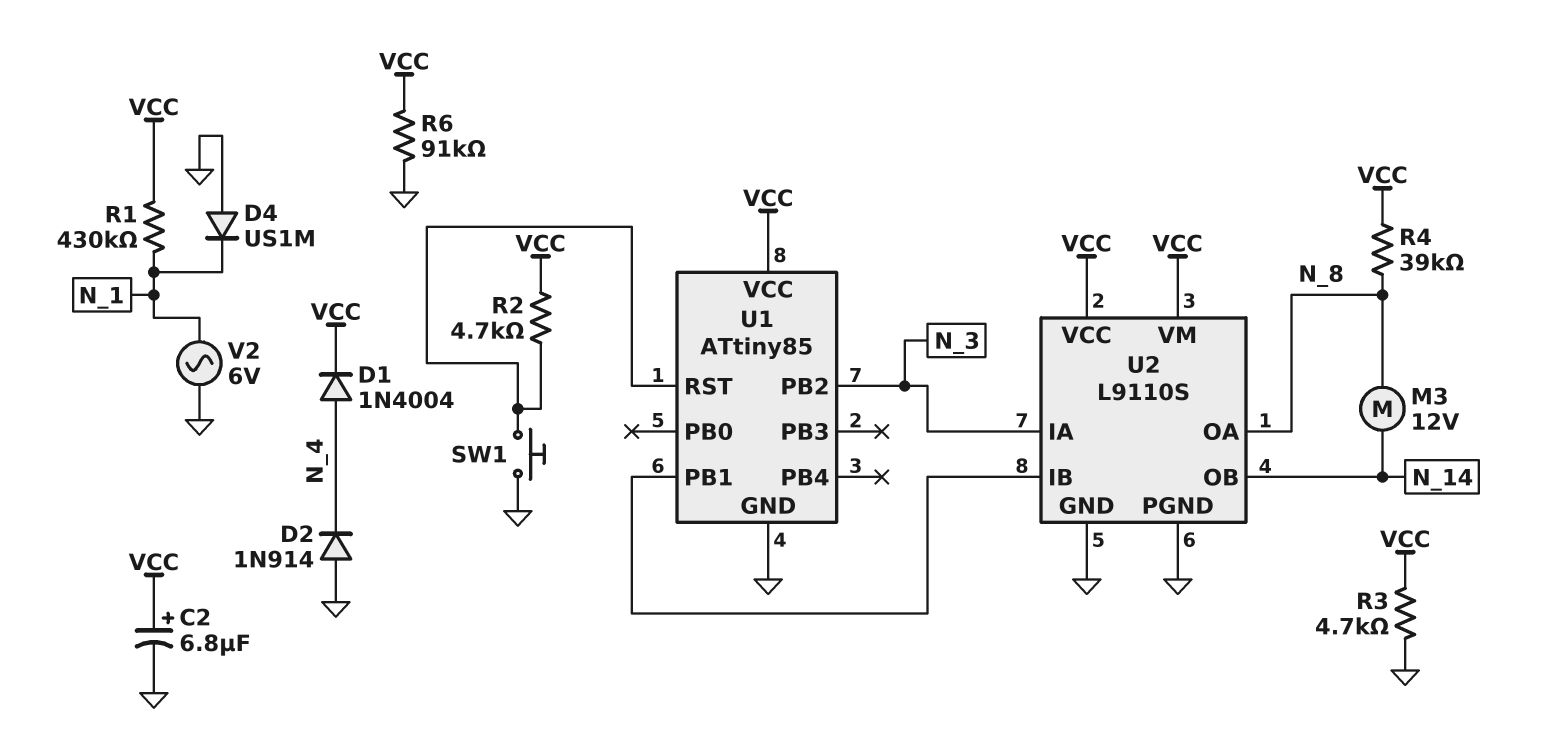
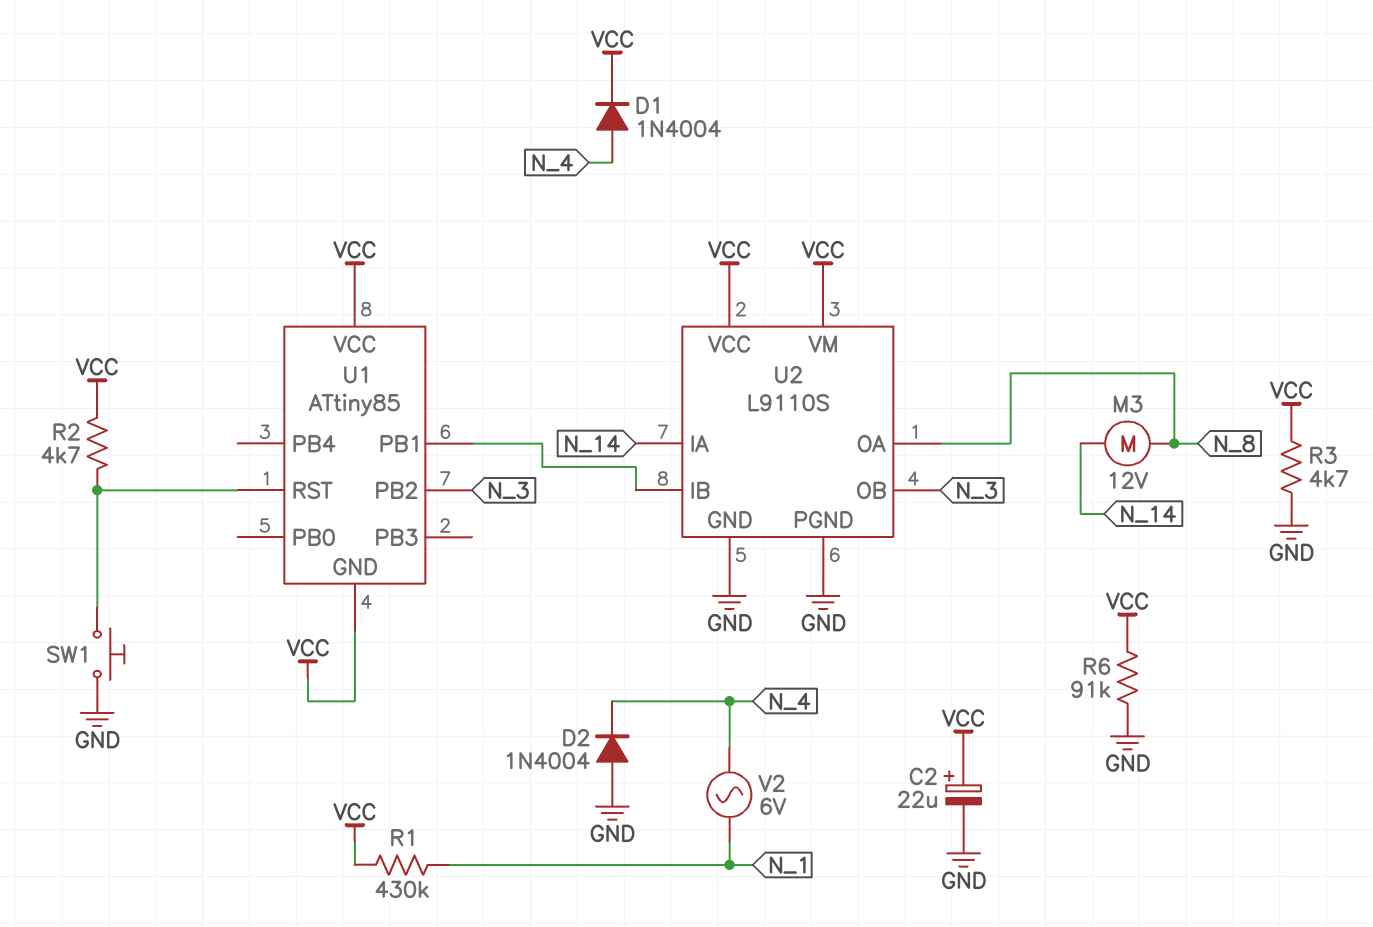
C2: 6.8uF (plus VCC, minus GND) -> 22uF (plus VCC, minus GND)
D2: diode 1N914 (A GND, K N_4) -> diode 1N4004 (A GND, K N_4)
D4: diode US1M (A GND, K N_1) -> none
R4: 39k (N_8, VCC) -> none
U1 pin GND: GND -> VCC
U2 pin IA: N_3 -> N_14
U2 pin OB: N_14 -> N_3
V2: AC 6V (GND, N_1) -> AC 6V (N_1, N_4)

